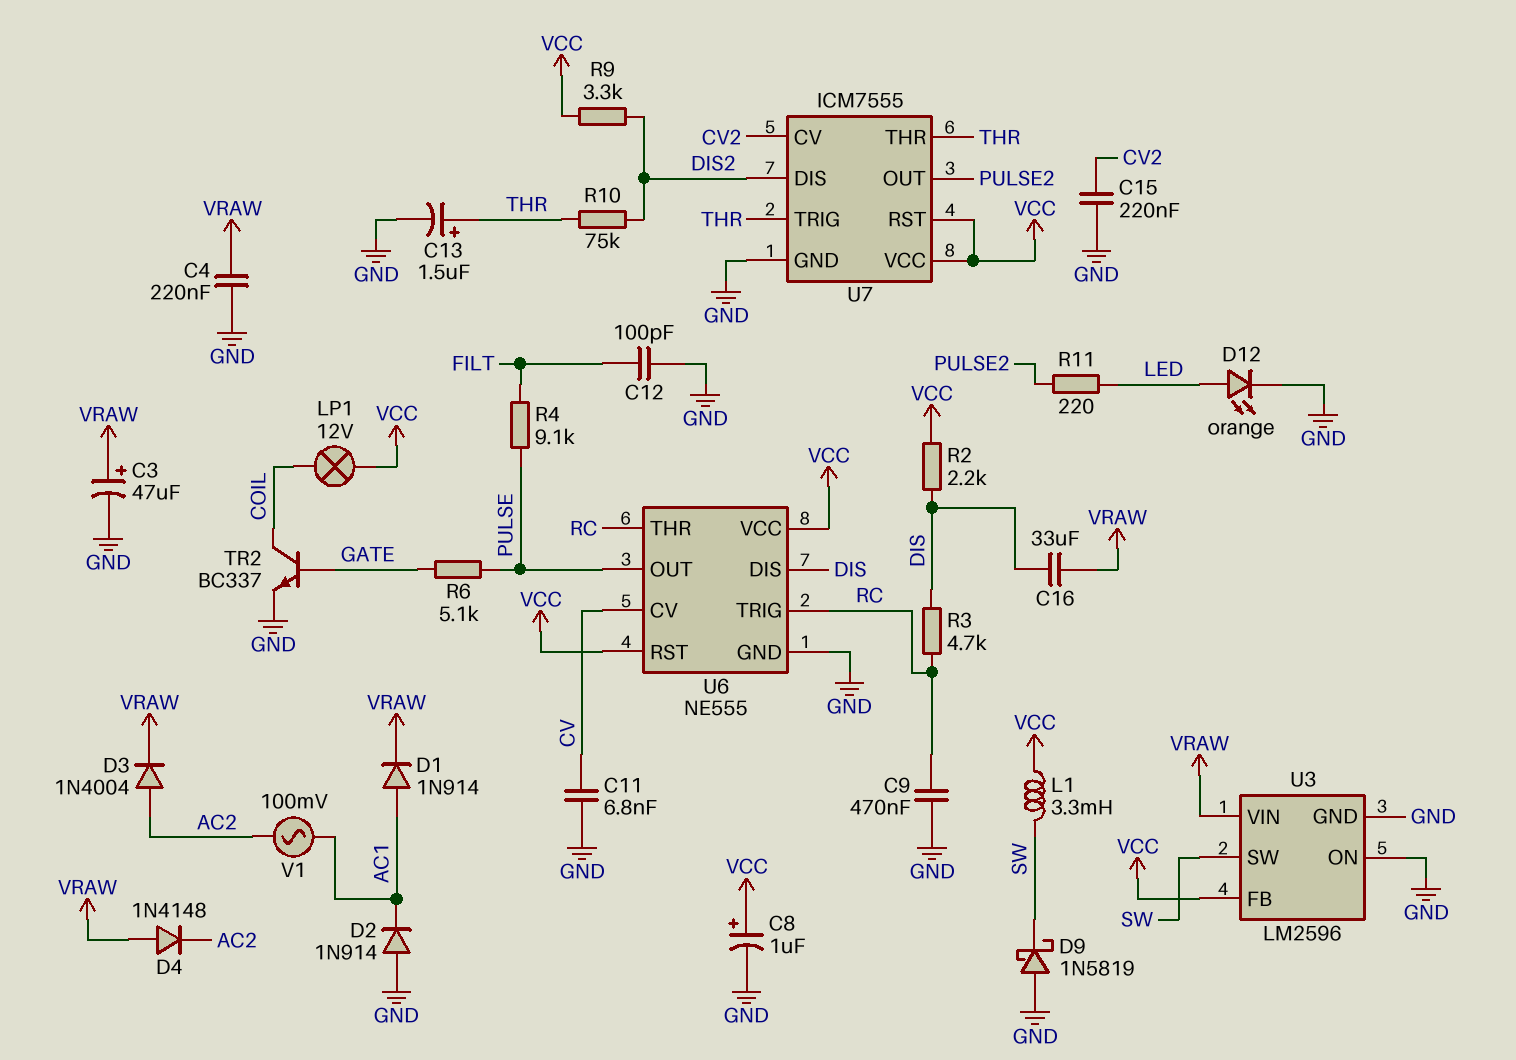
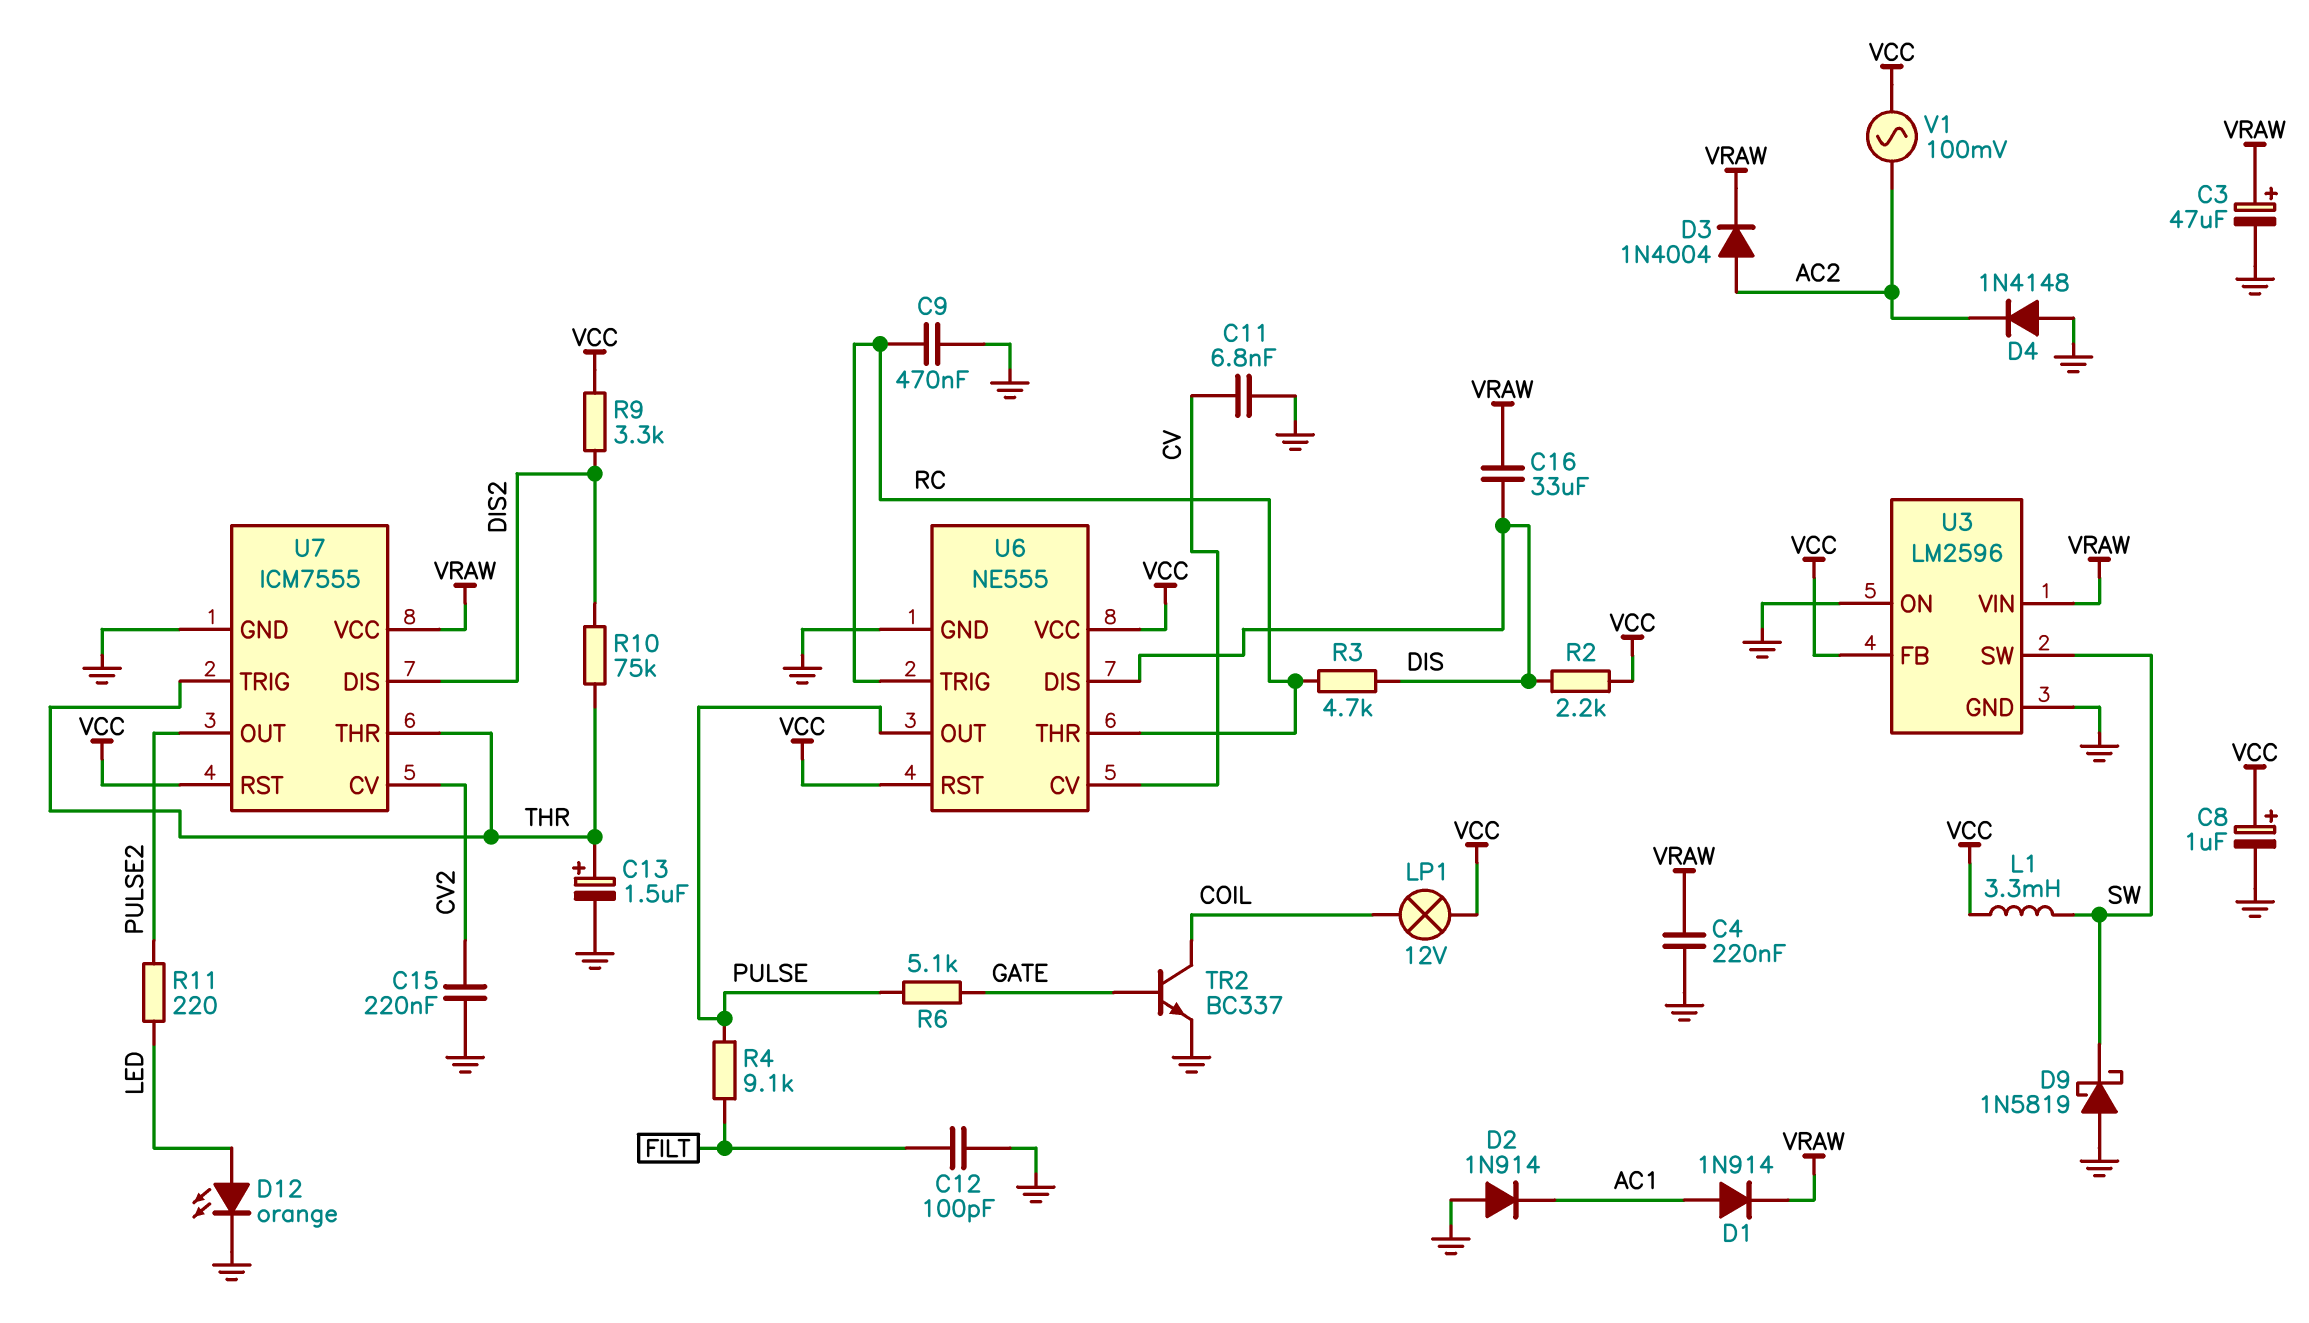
D4: diode 1N4148 (A VRAW, K AC2) -> diode 1N4148 (A GND, K AC2)
U7 pin VCC: VCC -> VRAW
V1: AC 100mV (AC1, AC2) -> AC 100mV (AC2, VCC)

